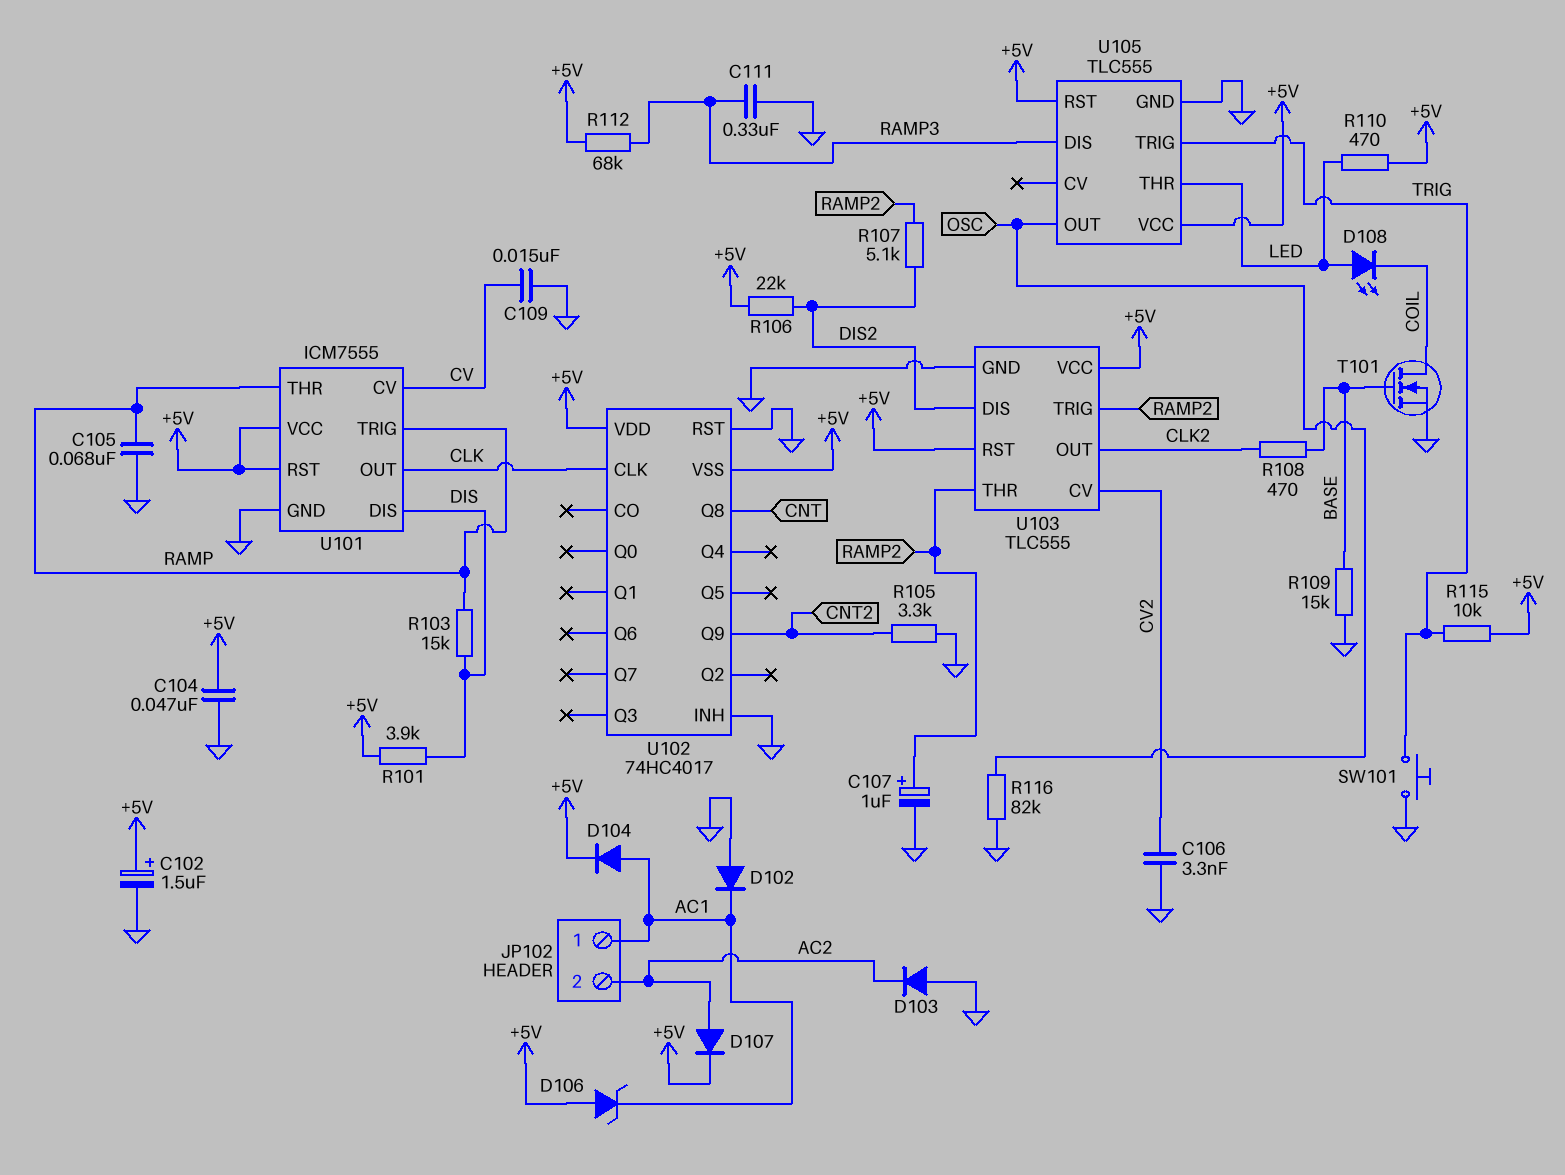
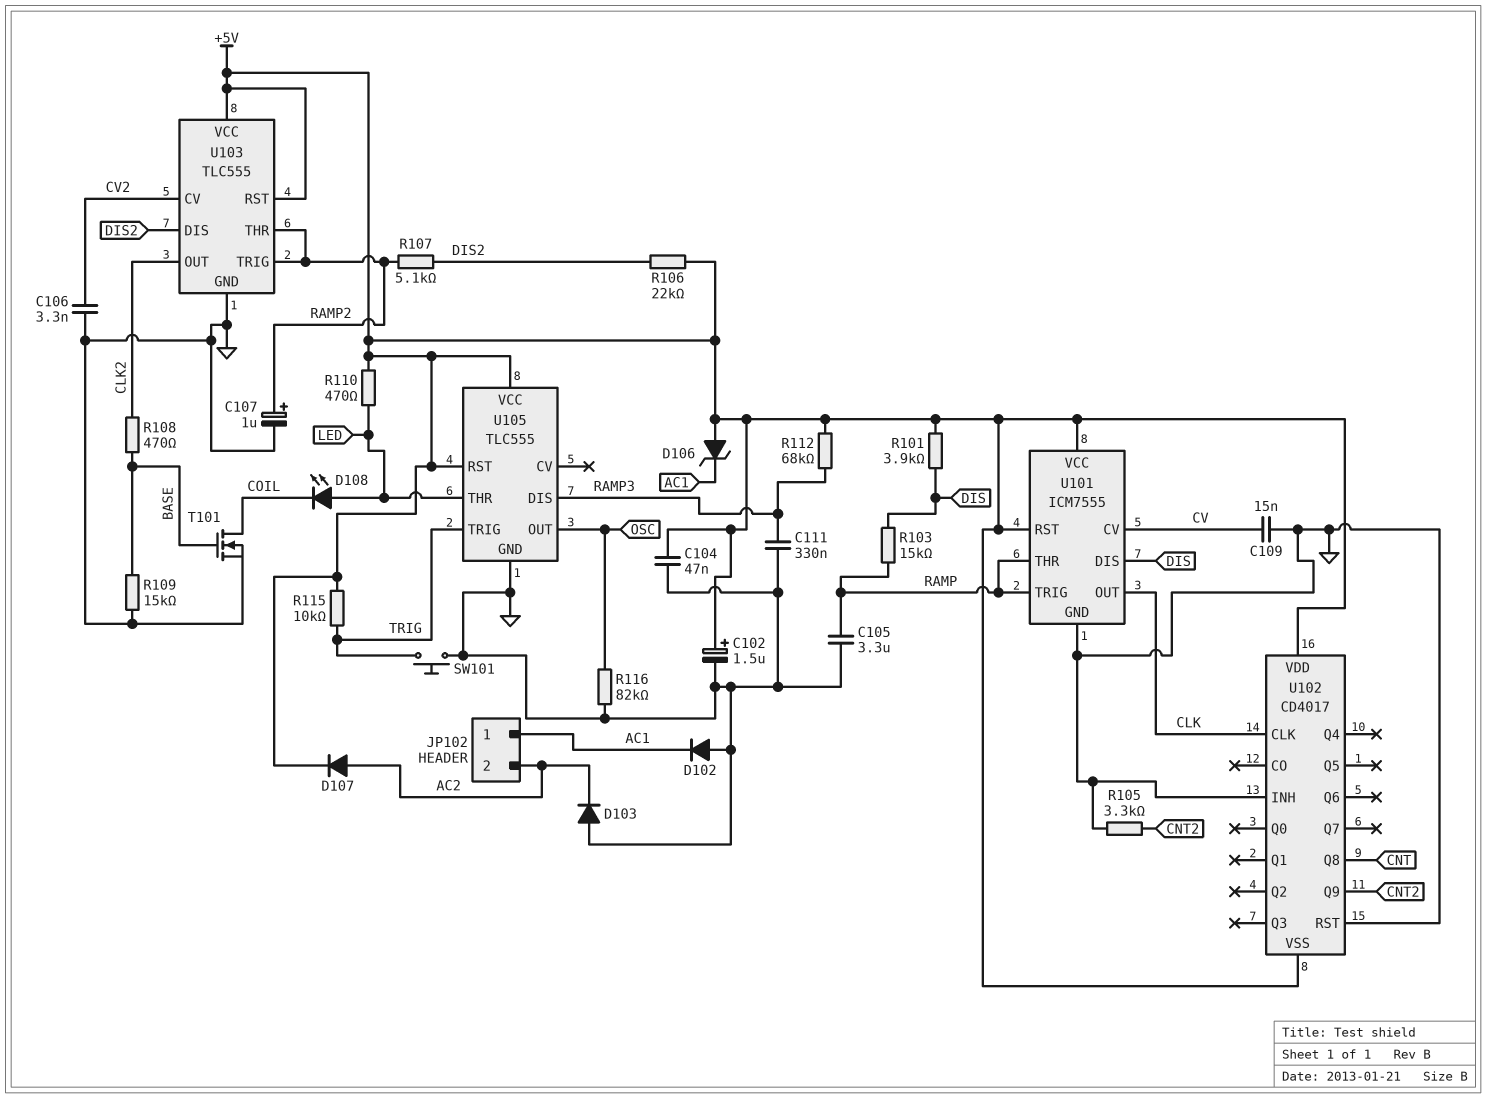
C105: 68nF (GND, RAMP) -> 3.3uF (GND, RAMP)
D104: diode (A AC1, K +5V) -> none
U102: 74HC4017 -> CD4017

